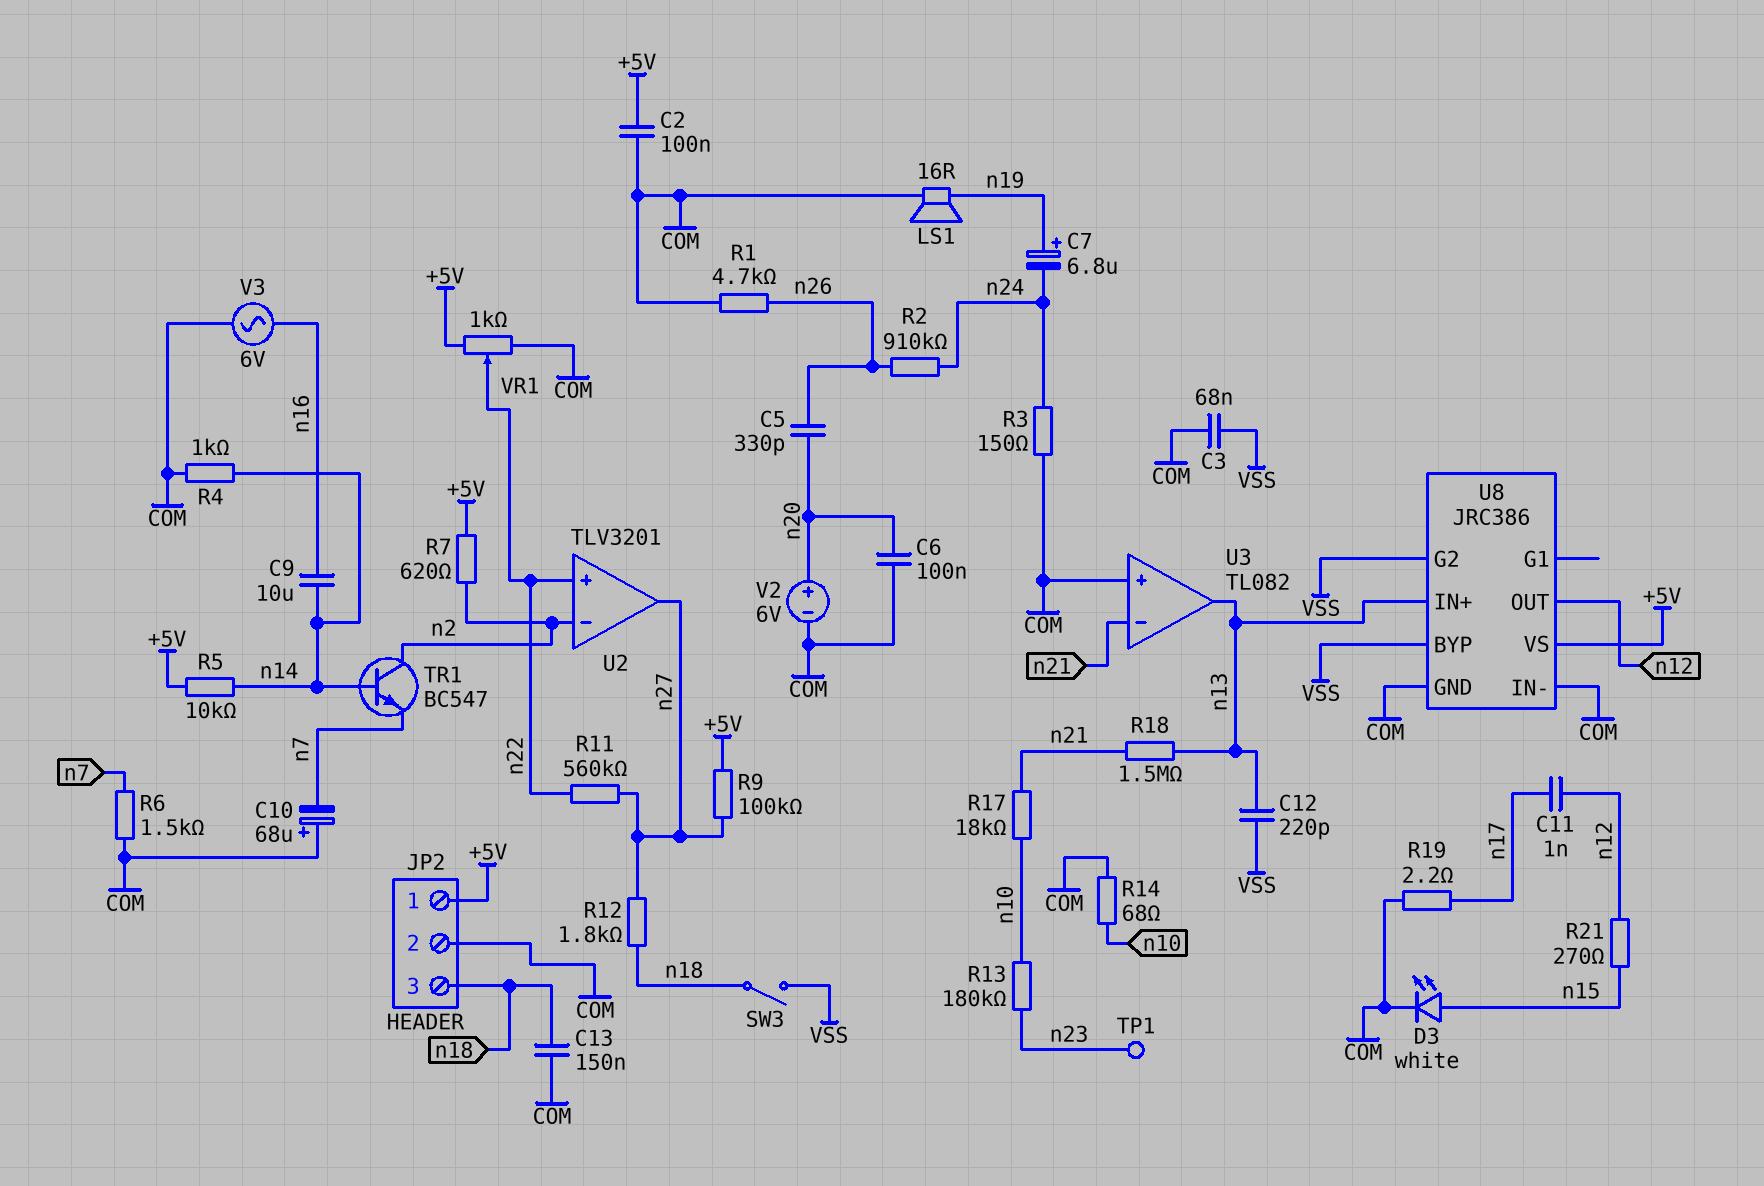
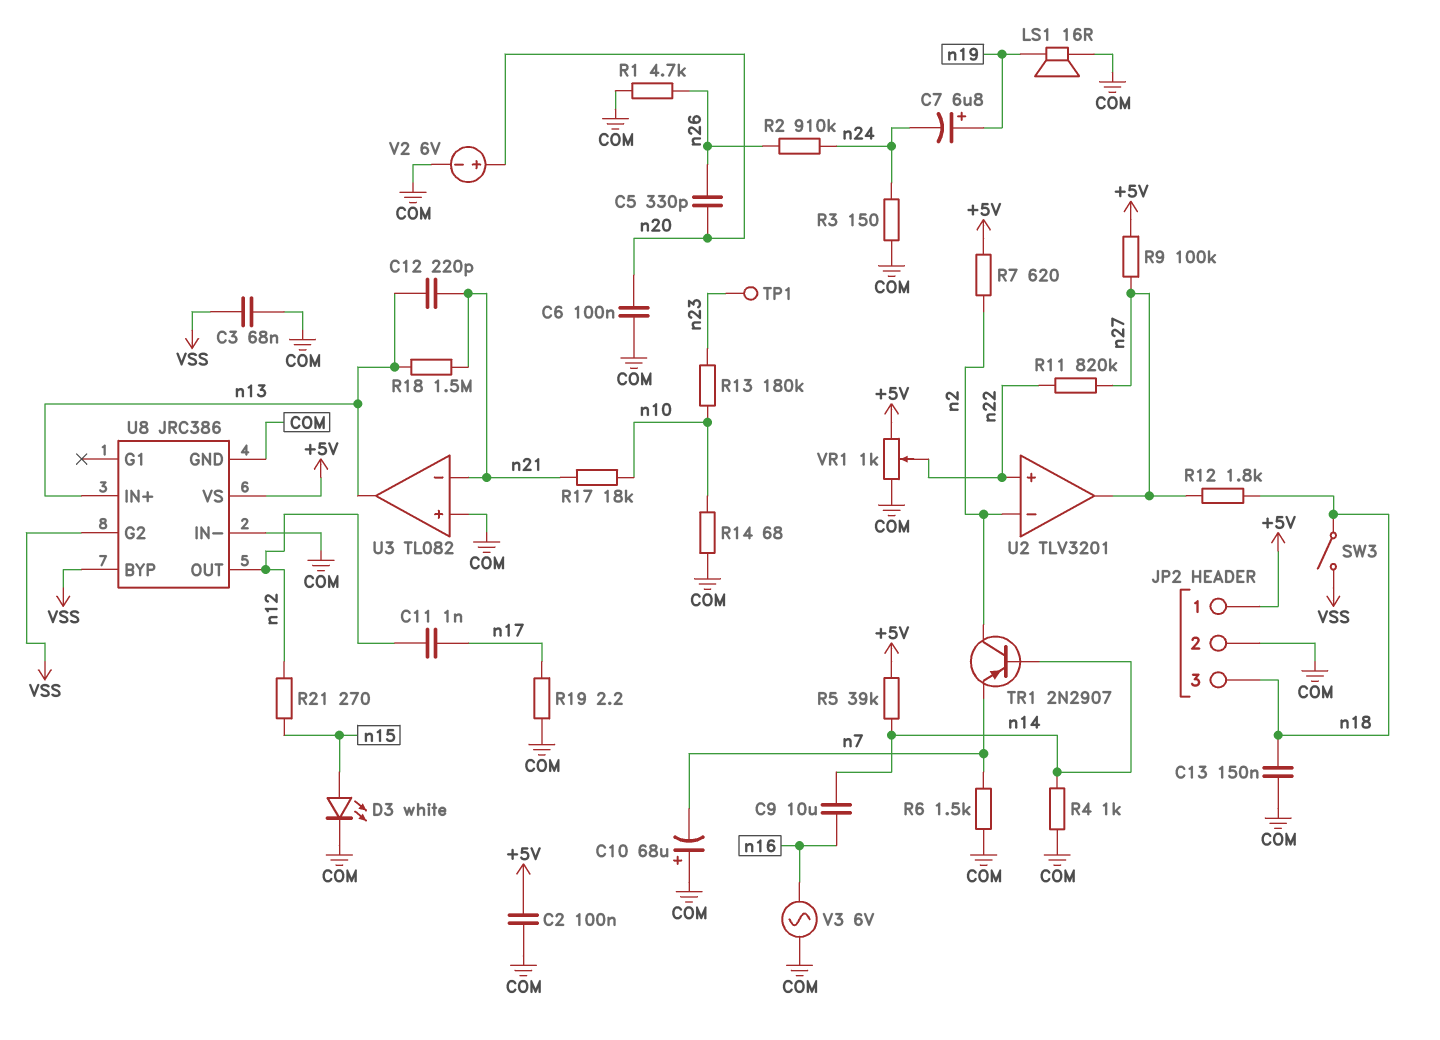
C12: 220pF (VSS, n13) -> 220pF (n13, n21)
R5: 10k (+5V, n14) -> 39k (+5V, n14)
R11: 560k (n22, n27) -> 820k (n22, n27)
TR1: NPN BC547 (B n14, C n2, E n7) -> PNP 2N2907 (B n14, C n2, E n7)

